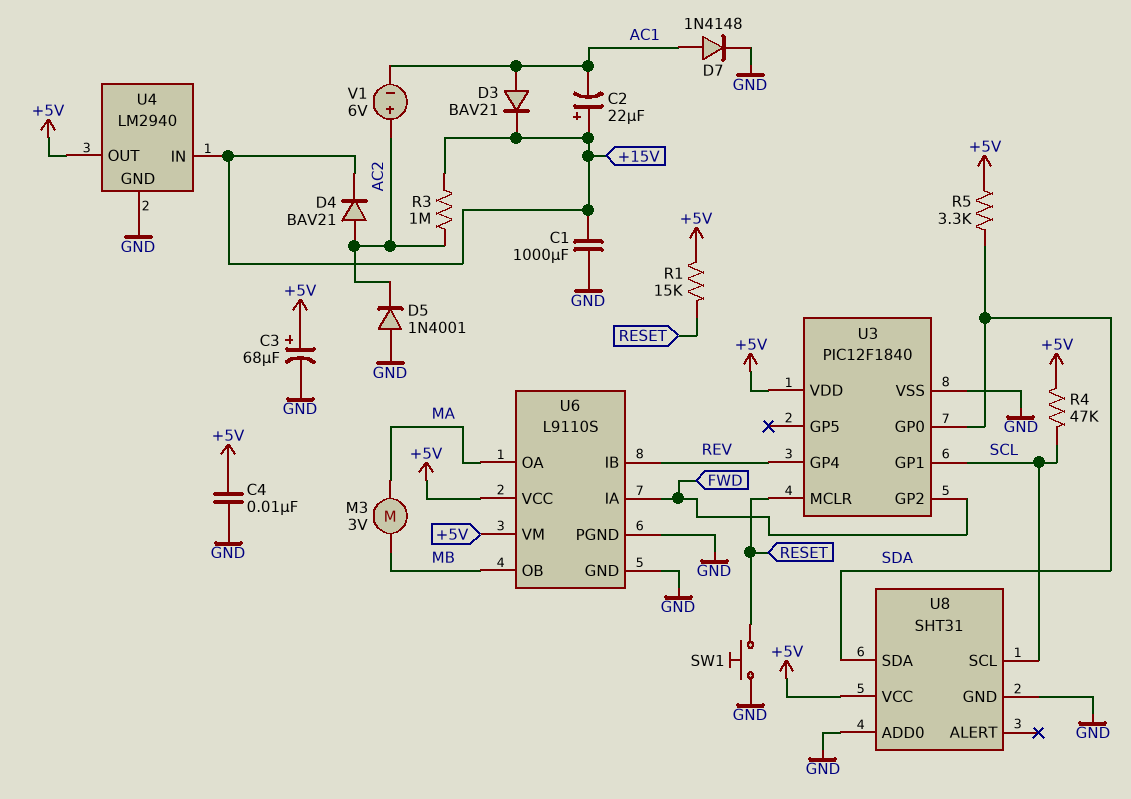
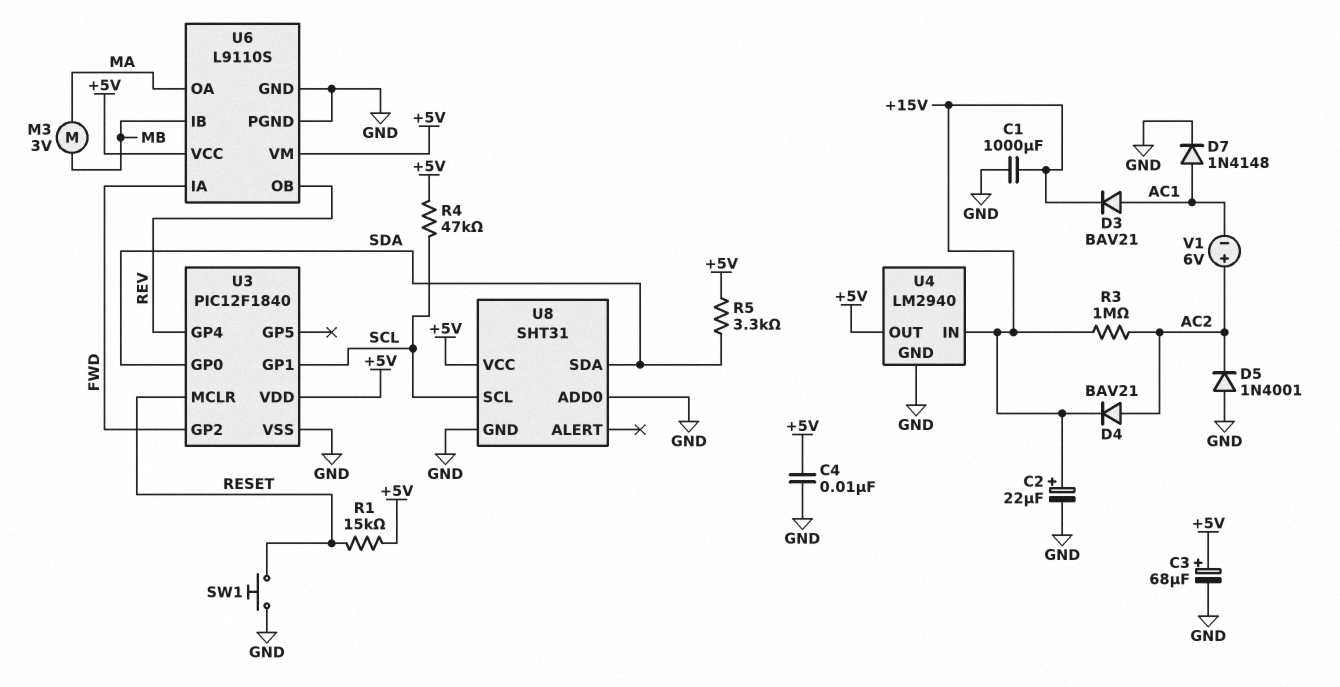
C2: 22uF (plus +15V, minus AC1) -> 22uF (plus +15V, minus GND)
U6 pin IB: REV -> MB
U6 pin OB: MB -> REV

